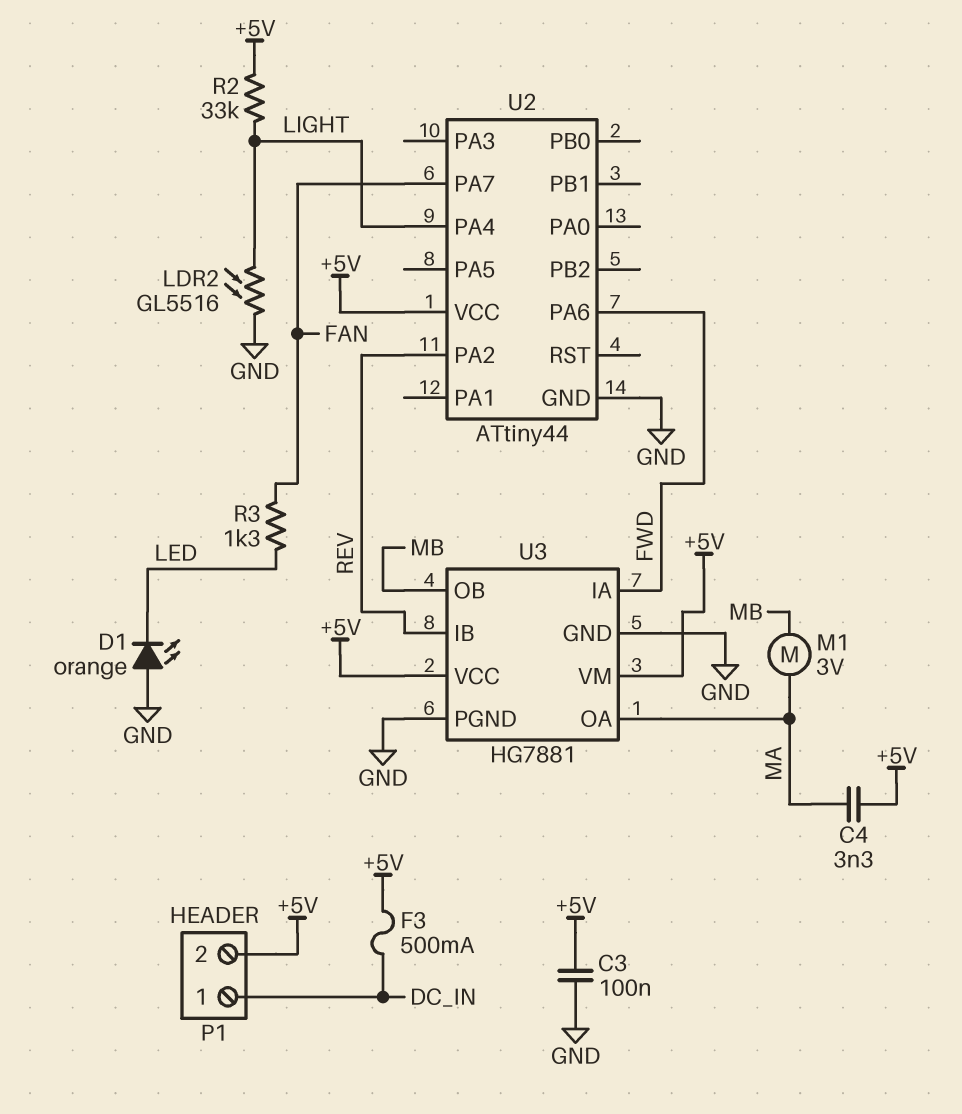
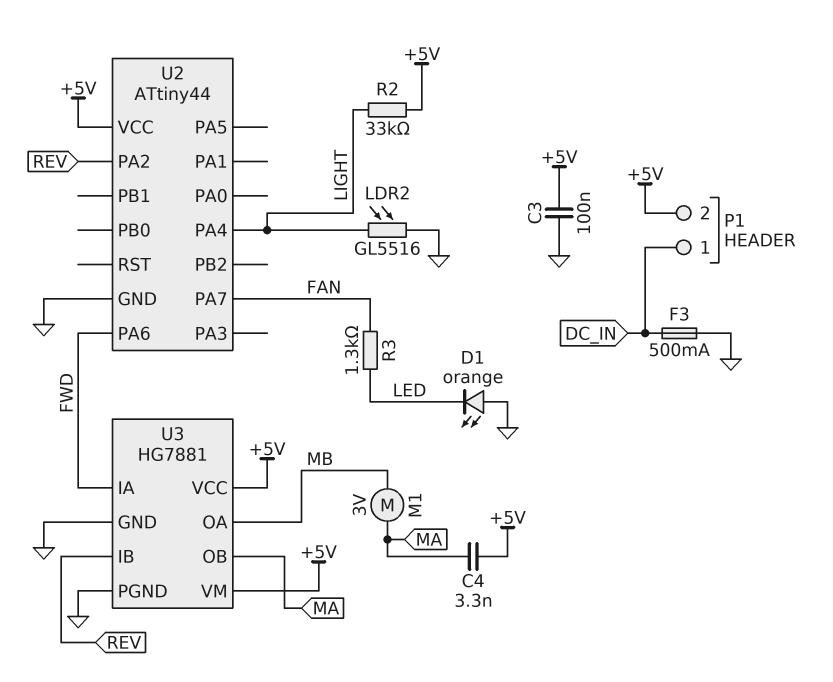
F3: 500mA (+5V, DC_IN) -> 500mA (DC_IN, GND)
U3 pin OA: MA -> MB
U3 pin OB: MB -> MA

